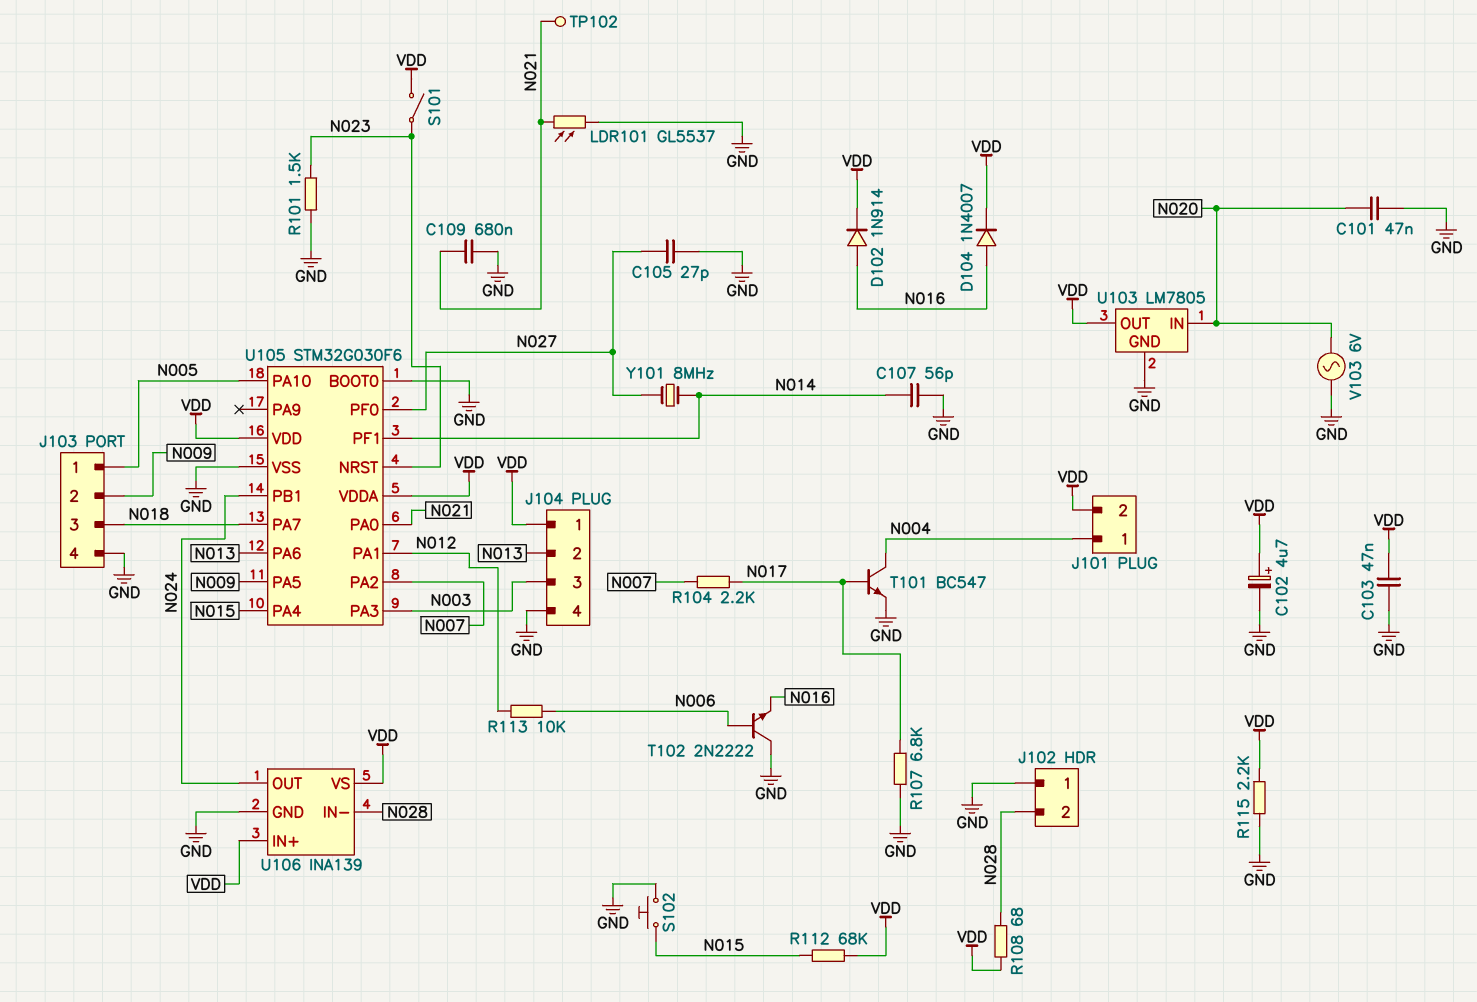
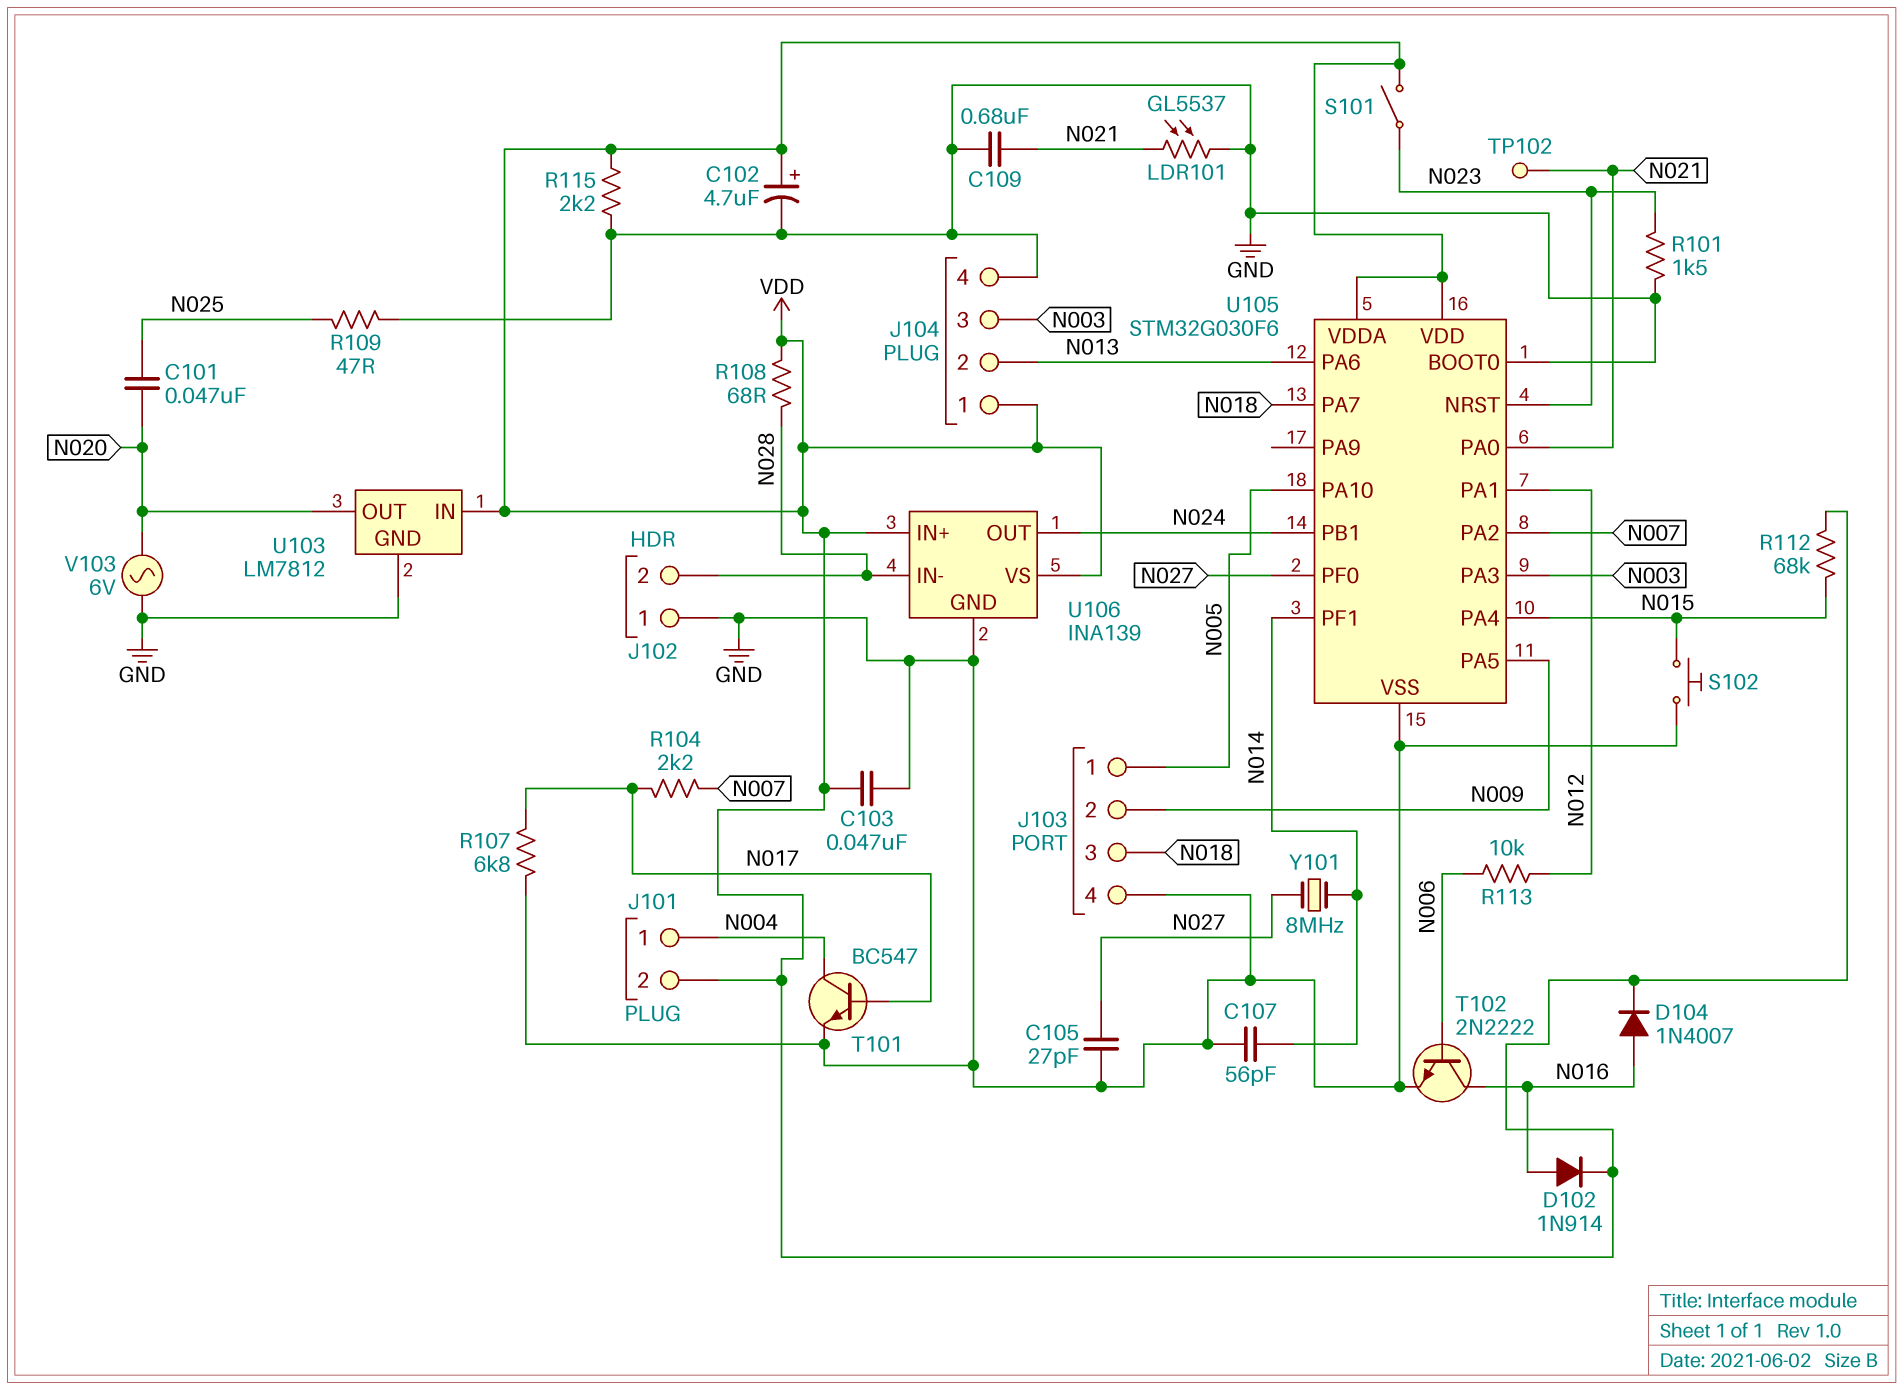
C101: 47nF (GND, N020) -> 47nF (N020, N025)
R109: none -> 47 (GND, N025)
T102: NPN 2N2222 (B N006, C GND, E N016) -> NPN 2N2222 (B N006, C N016, E GND)
U103: LM7805 -> LM7812
U103 pin IN: N020 -> VDD
U103 pin OUT: VDD -> N020

